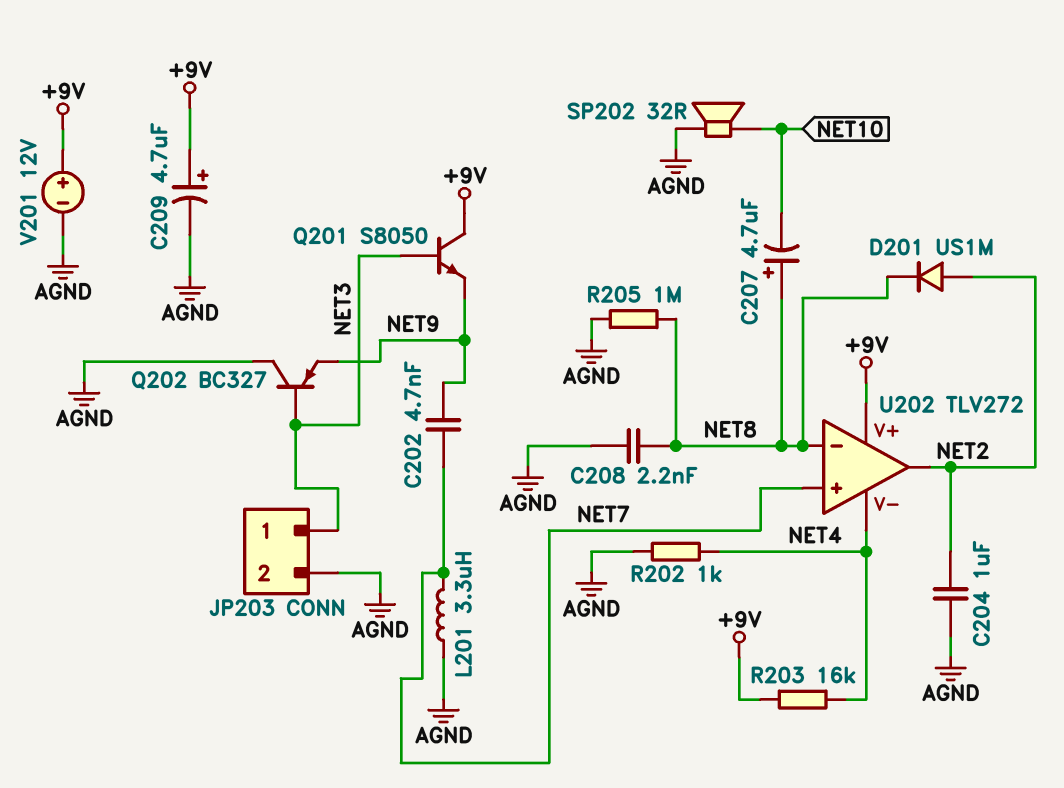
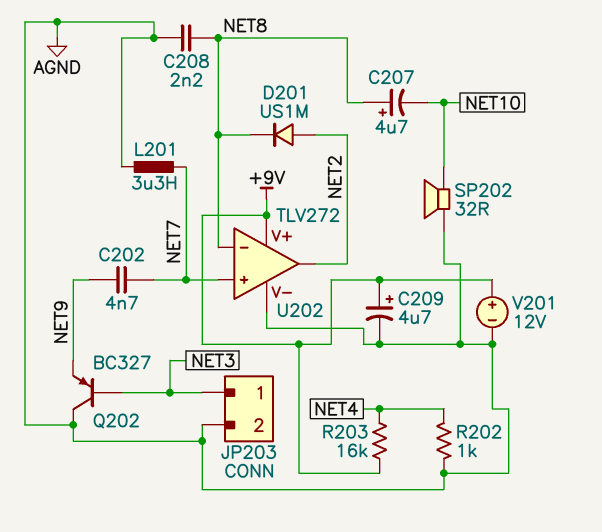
C204: 1uF (AGND, NET2) -> none
Q201: NPN S8050 (B NET3, C +9V, E NET9) -> none
R205: 1M (AGND, NET8) -> none
U202 pin V-: NET4 -> AGND

